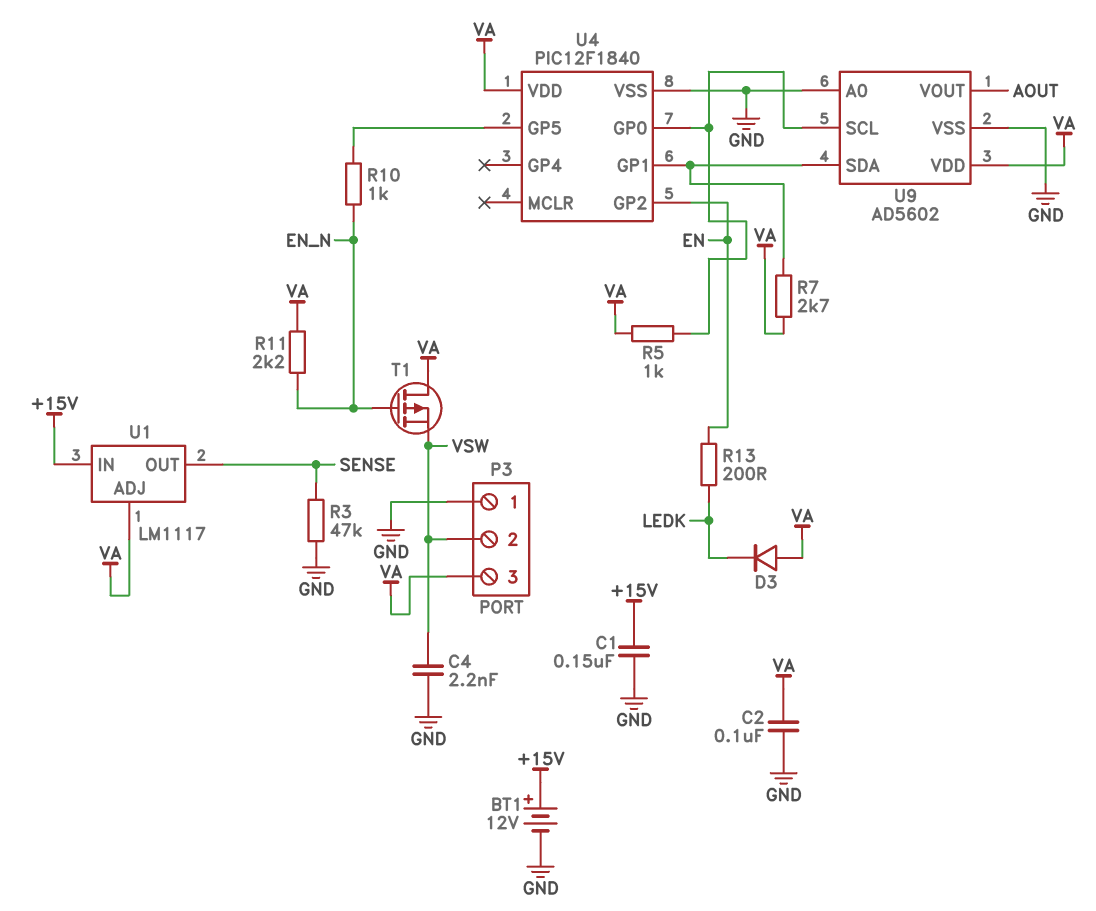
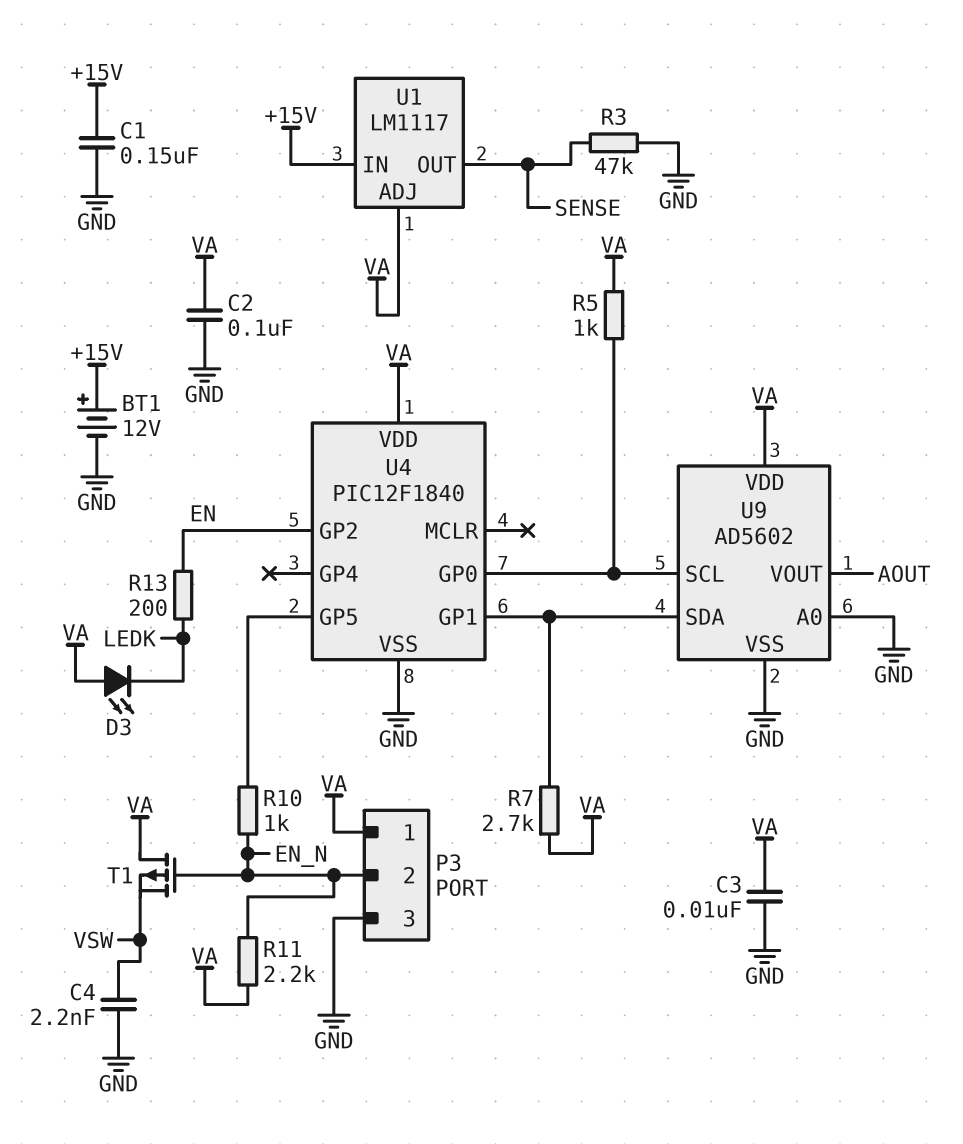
C3: none -> 10nF (GND, VA)
D3: diode (A VA, K LEDK) -> LED (A VA, K LEDK)
P3 pin 1: GND -> VA
P3 pin 2: VSW -> EN_N
P3 pin 3: VA -> GND

